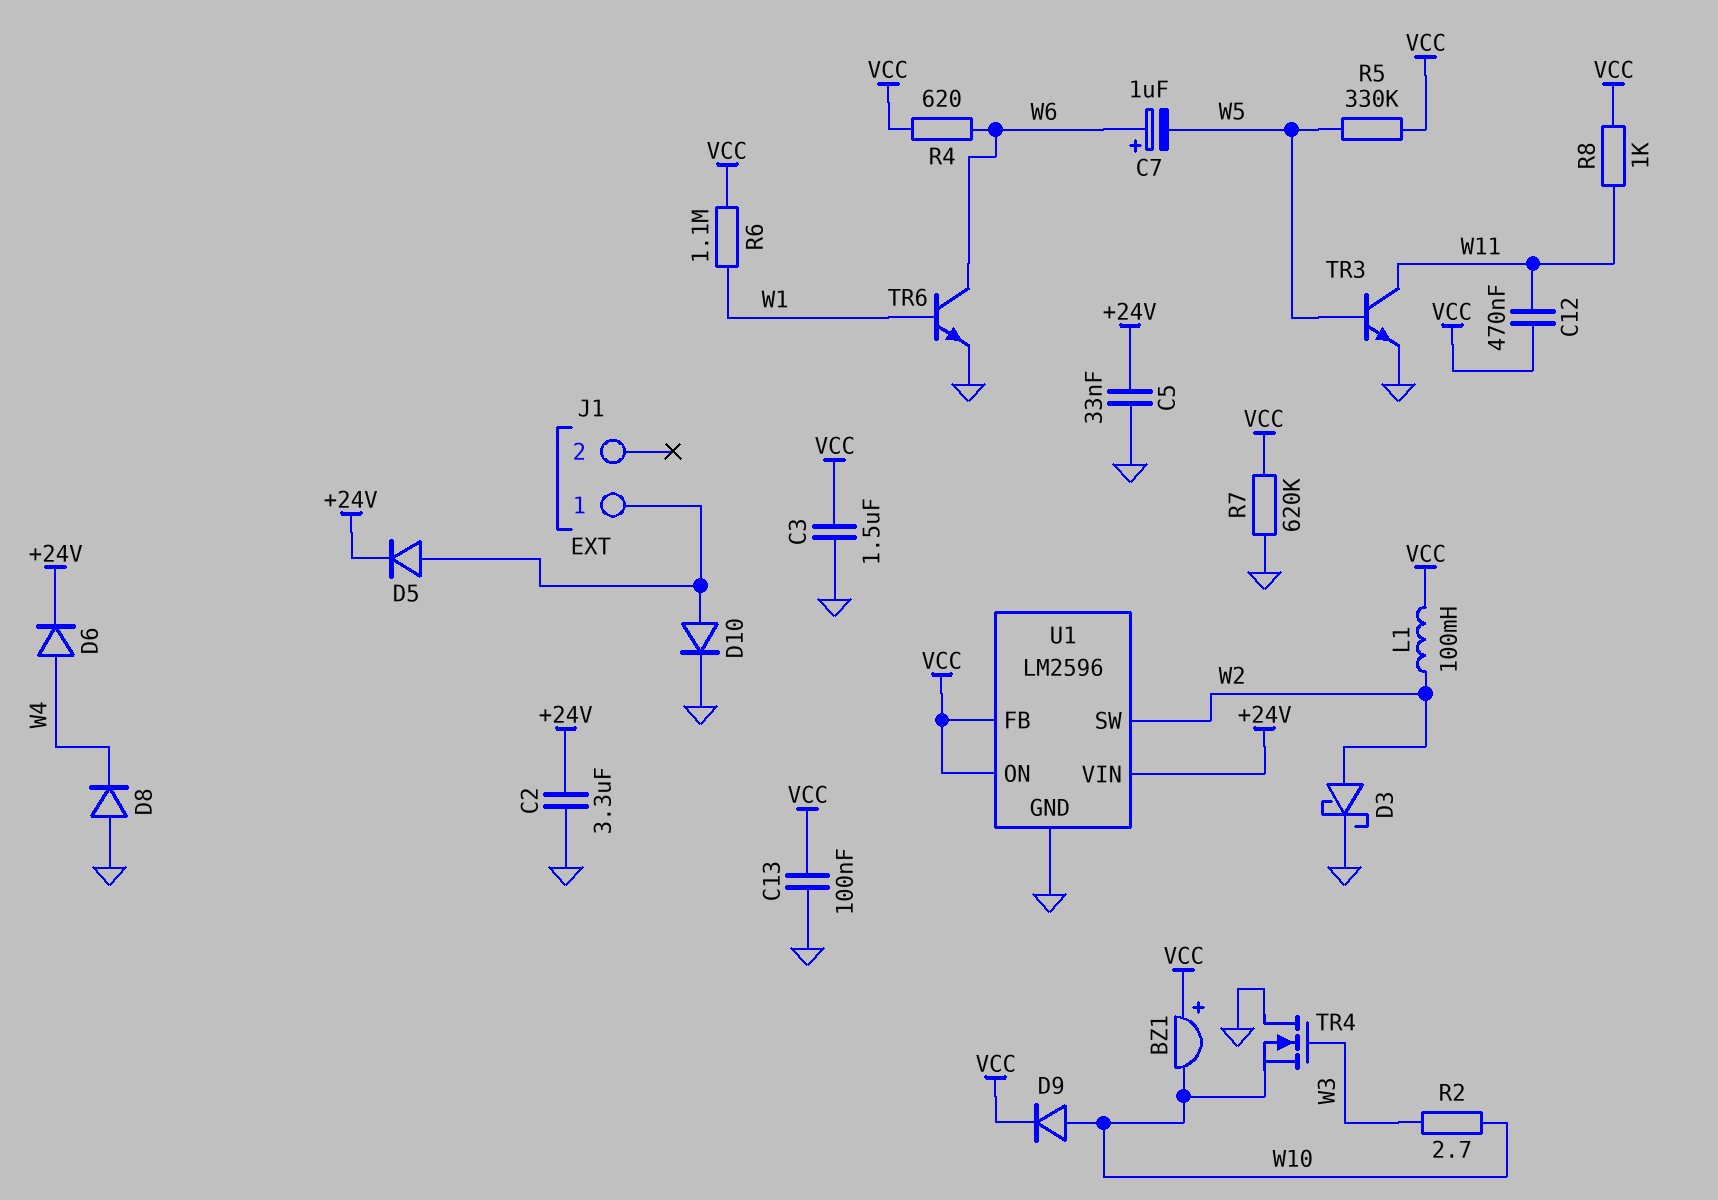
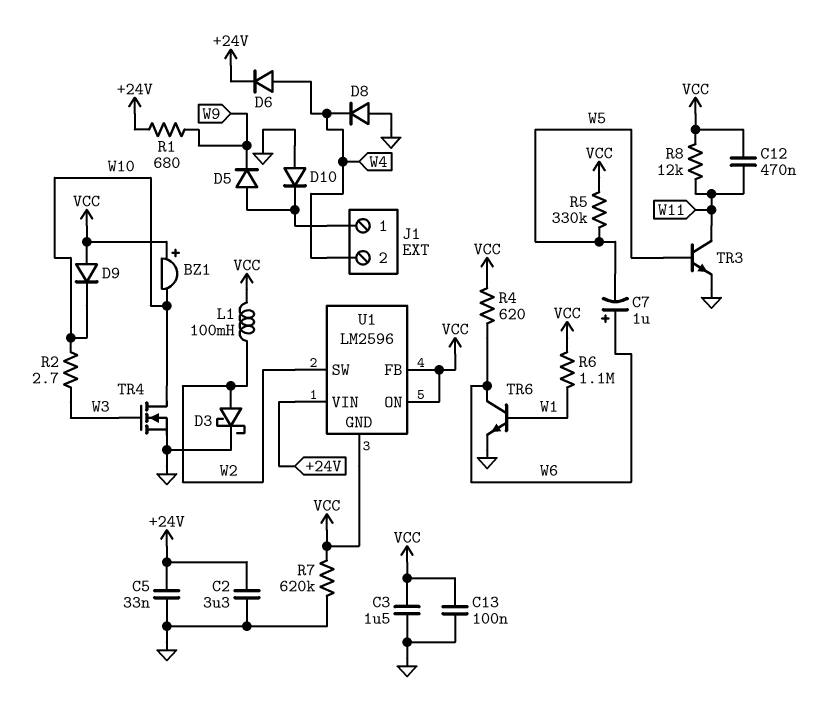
D5: diode (A J1/1, K +24V) -> diode (A J1/1, K W9)
D9: diode (A W10, K VCC) -> diode (A VCC, K W10)
D10: diode (A J1/1, K GND) -> diode (A GND, K J1/1)
J1 pin 2: none -> W4
R1: none -> 680 (+24V, W9)
R8: 1k (VCC, W11) -> 12k (VCC, W11)
TR4: NMOS (G W3, D GND, S W10) -> NMOS (G W3, D W10, S GND)
U1 pin GND: GND -> VCC

